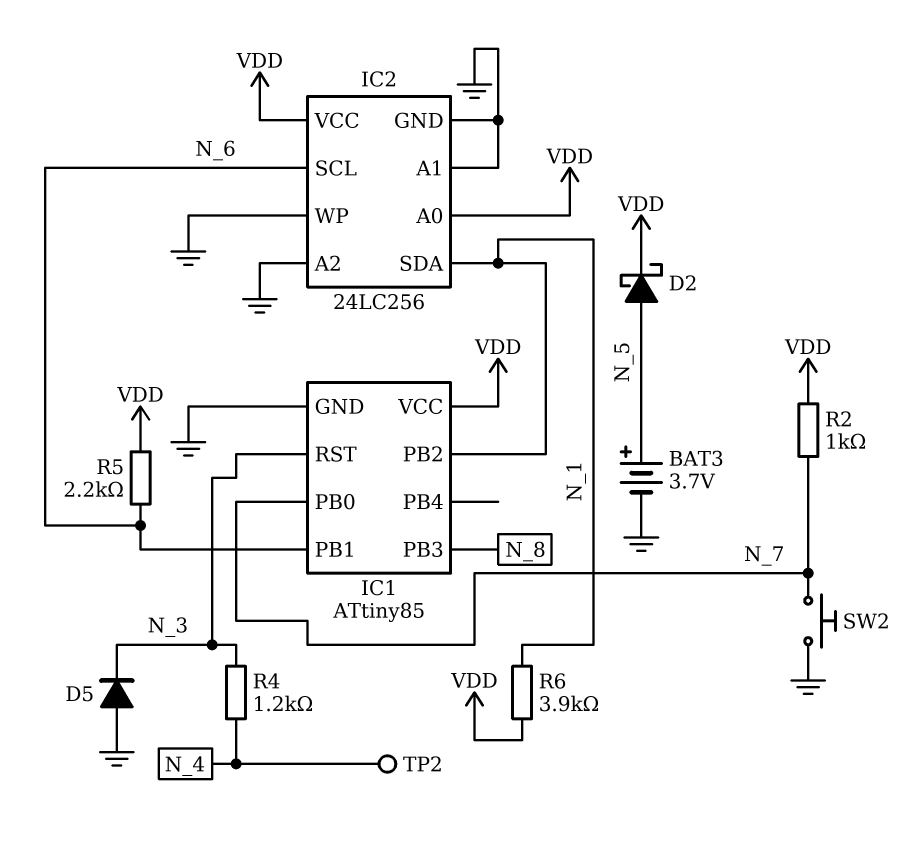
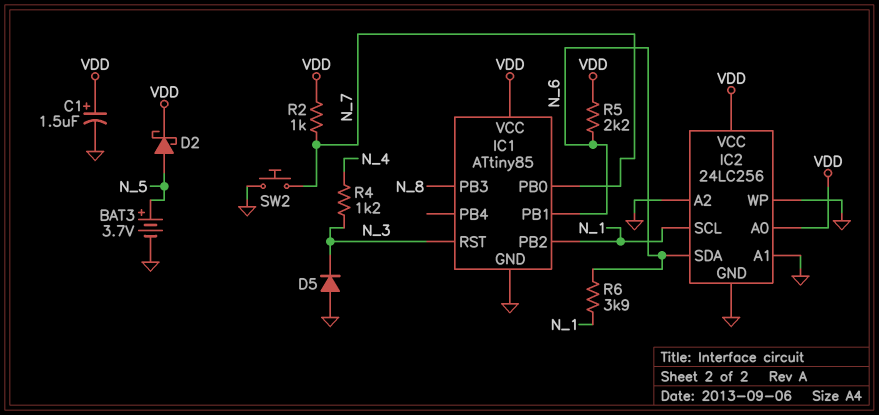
C1: none -> 1.5uF (plus VDD, minus GND)
IC2 pin SCL: N_6 -> N_1
IC2 pin SDA: N_1 -> N_6
R6: 3.9k (N_1, VDD) -> 3.9k (N_1, N_6)
TP2: test point (N_4) -> none

